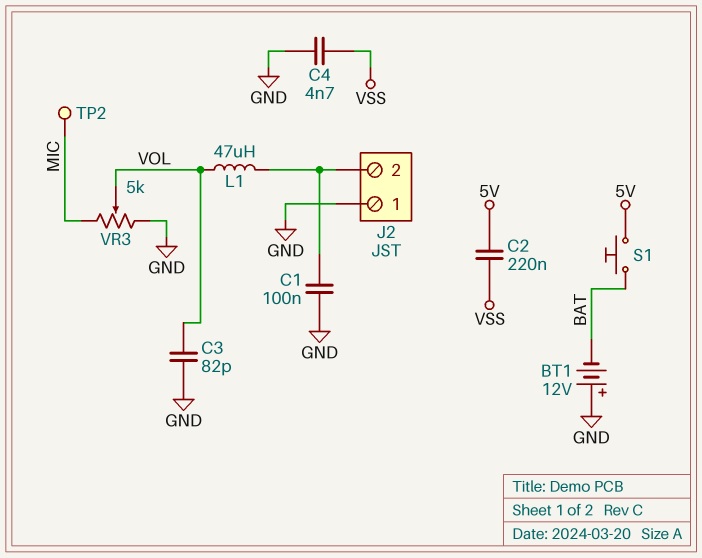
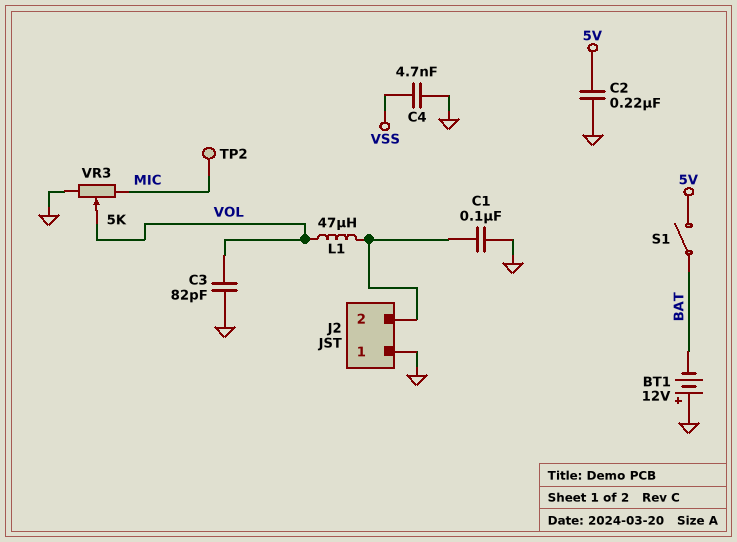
C2: 220nF (5V, VSS) -> 220nF (5V, GND)
S1: button (5V, BAT) -> switch (5V, BAT)

